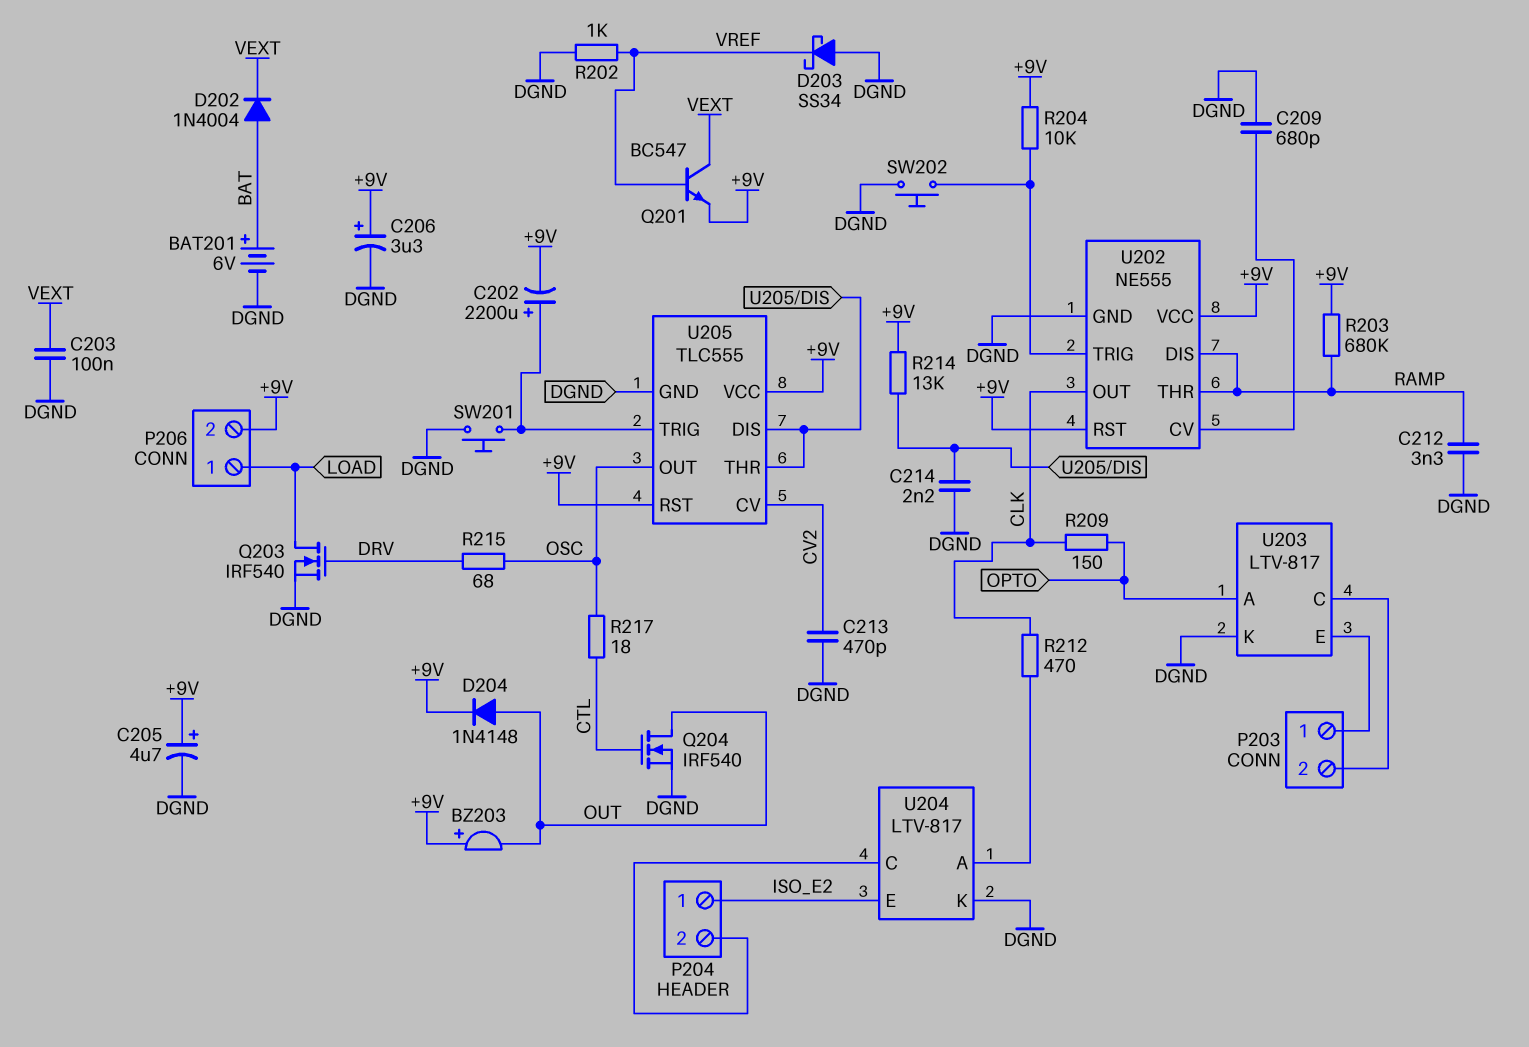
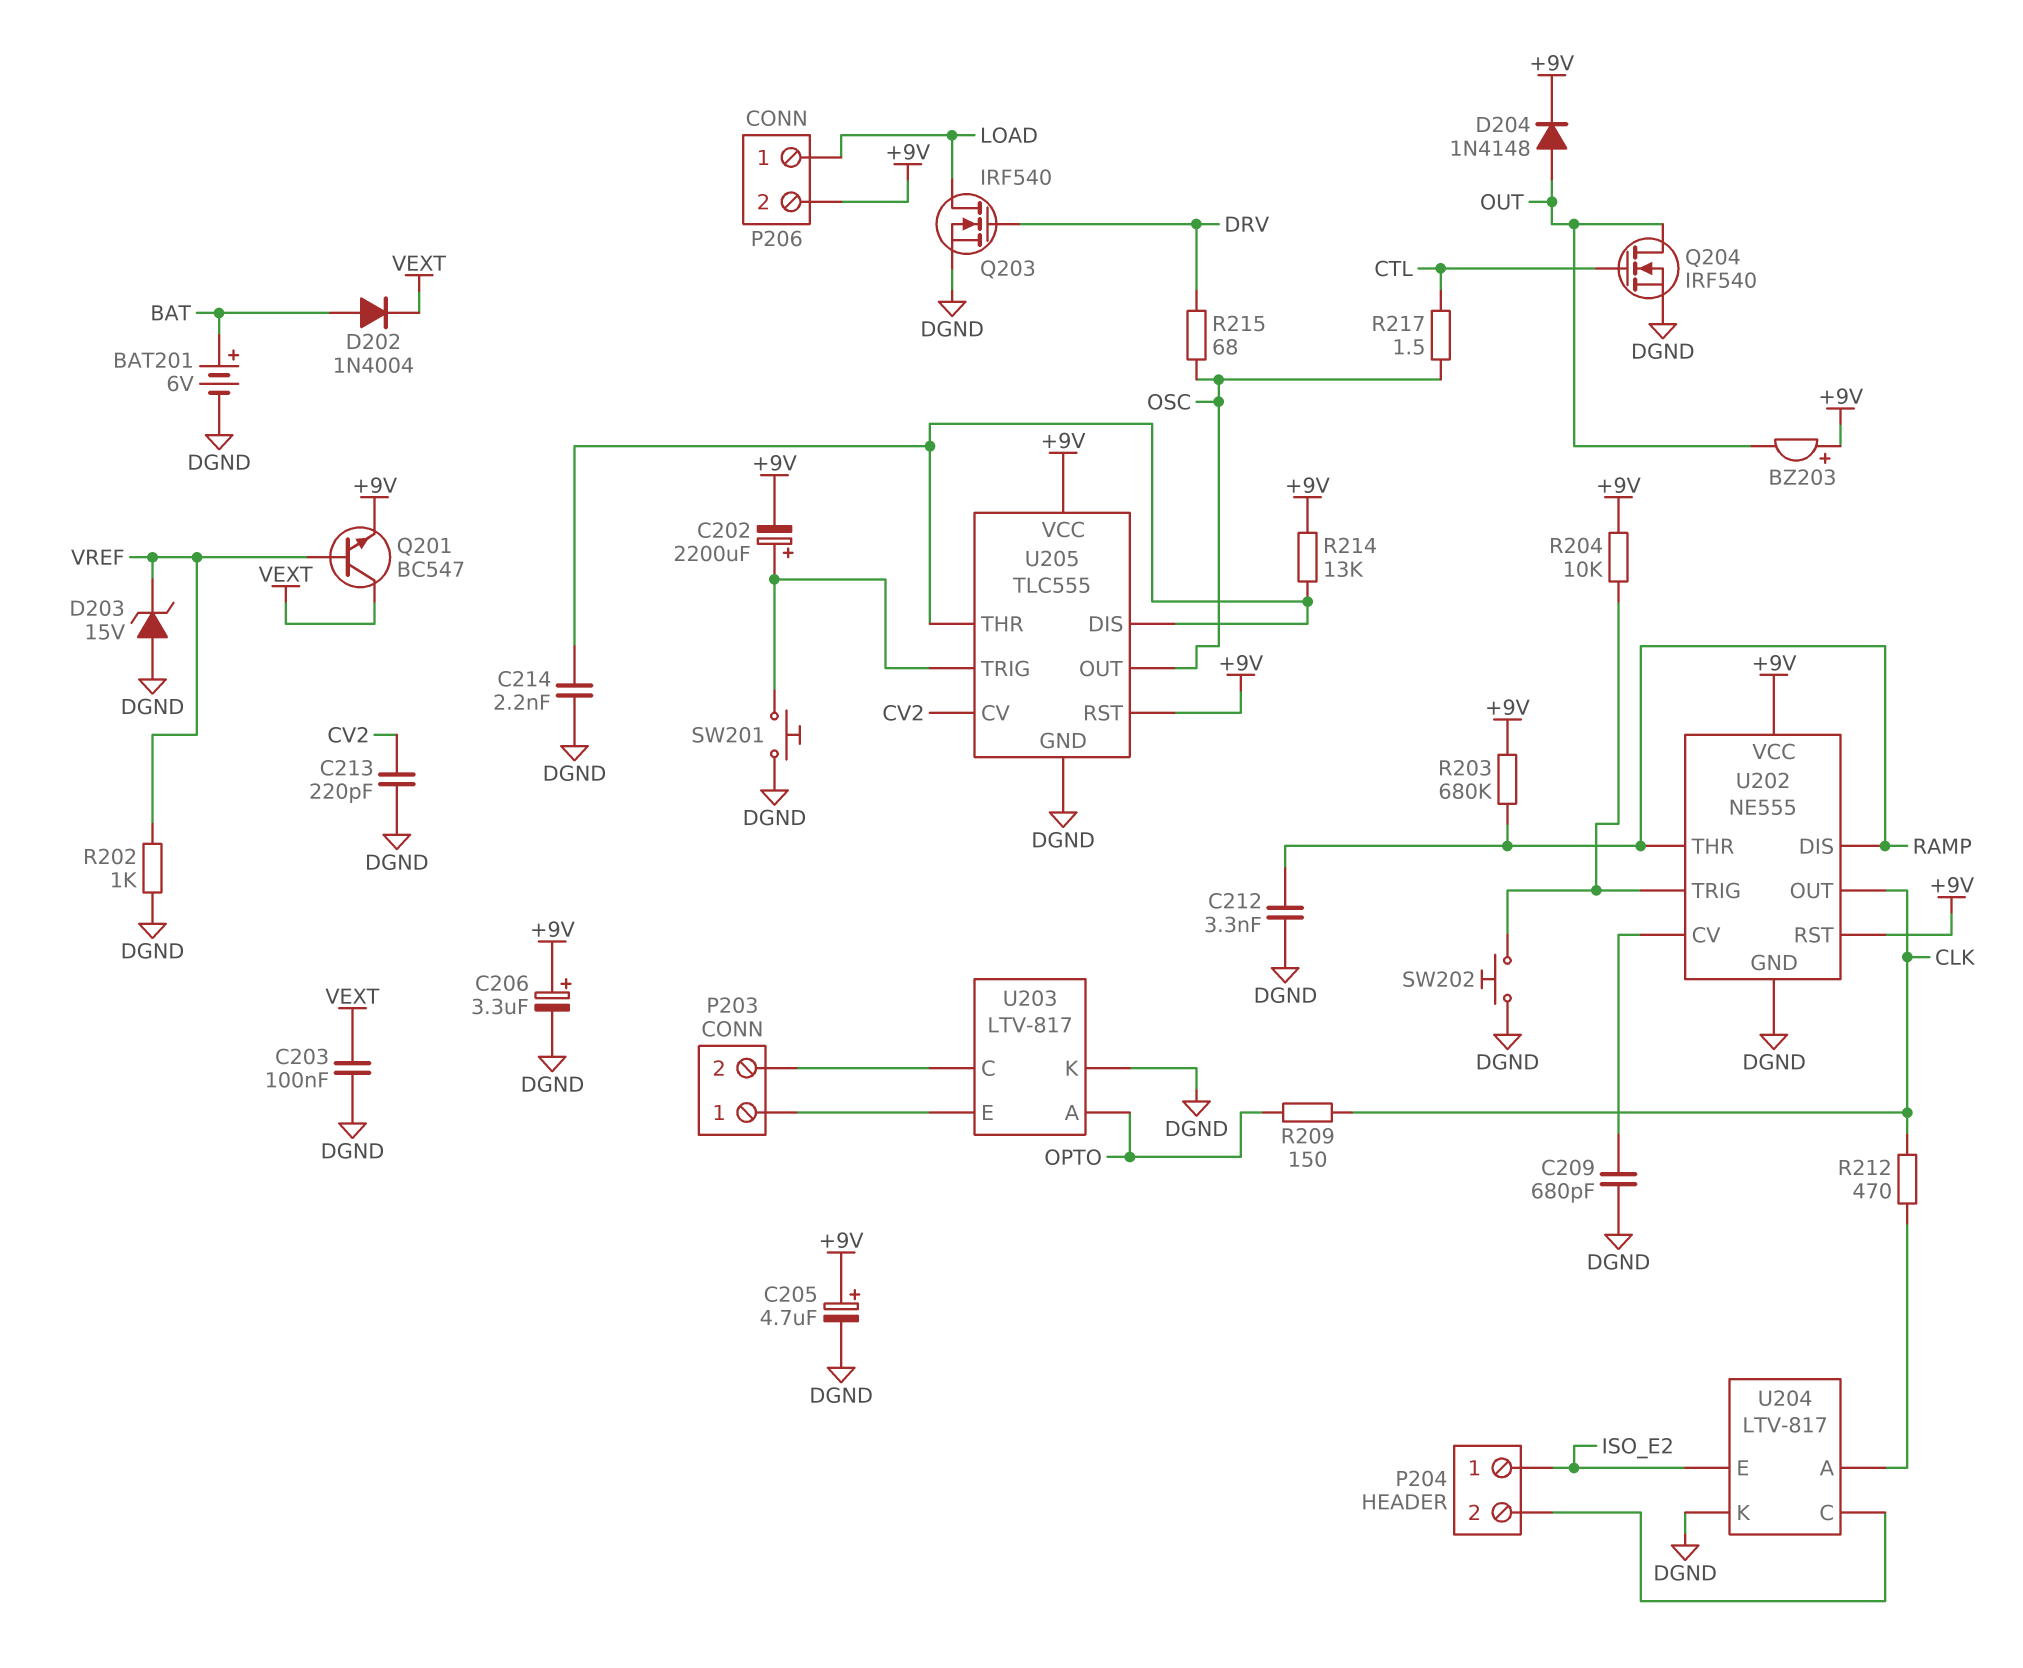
C213: 470pF (CV2, DGND) -> 220pF (CV2, DGND)
D203: schottky SS34 (A DGND, K VREF) -> zener 15V (A DGND, K VREF)
R217: 18 (CTL, OSC) -> 1.5 (CTL, OSC)

